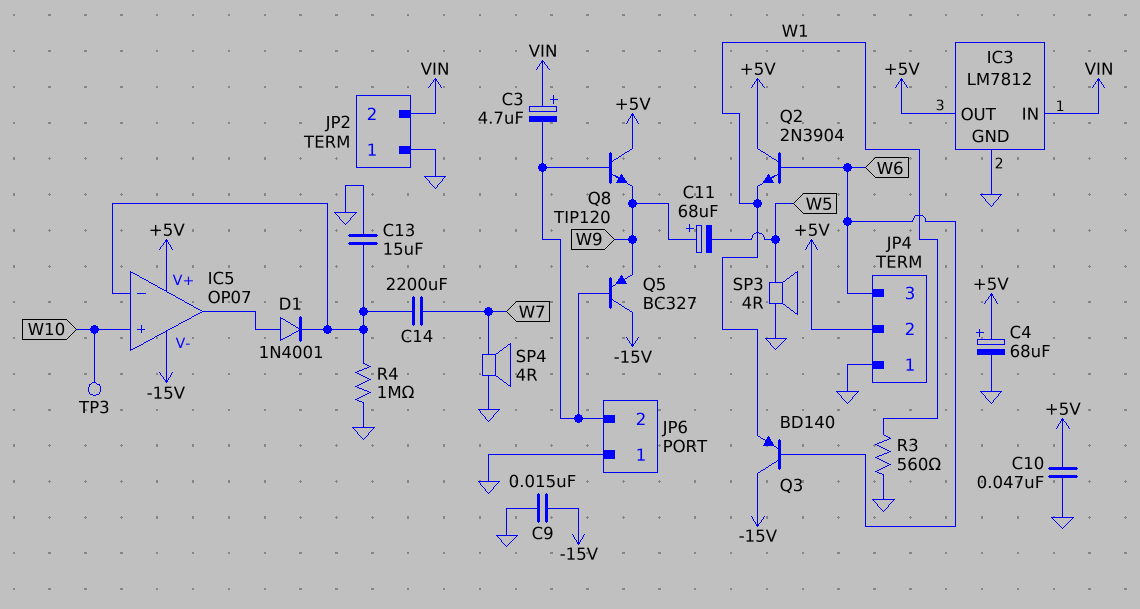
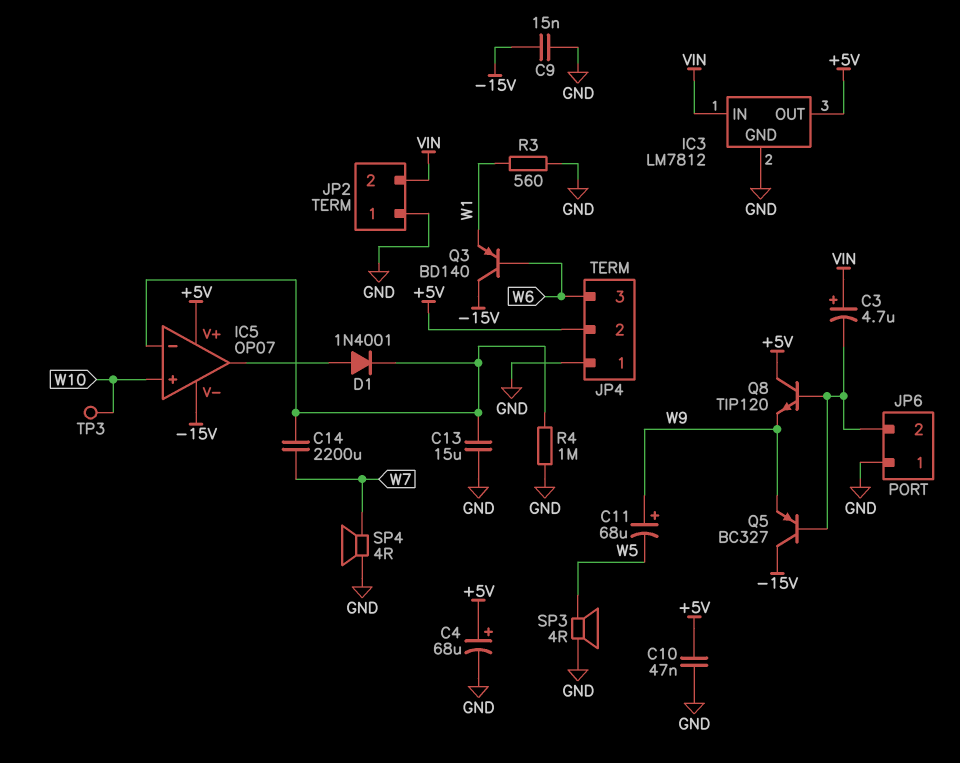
Q2: NPN 2N3904 (B W6, C +5V, E W1) -> none

